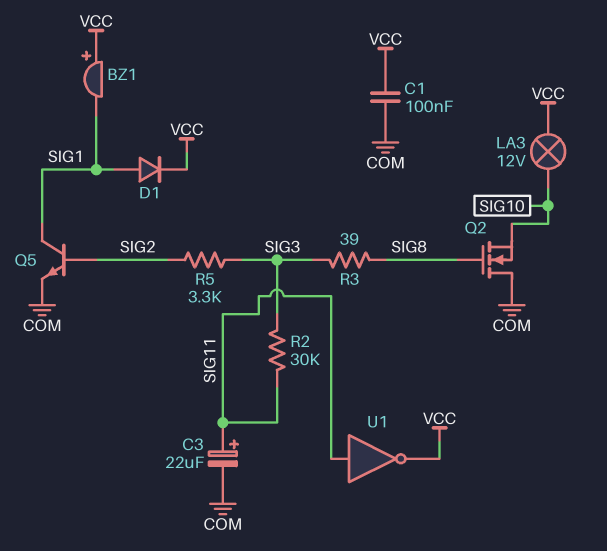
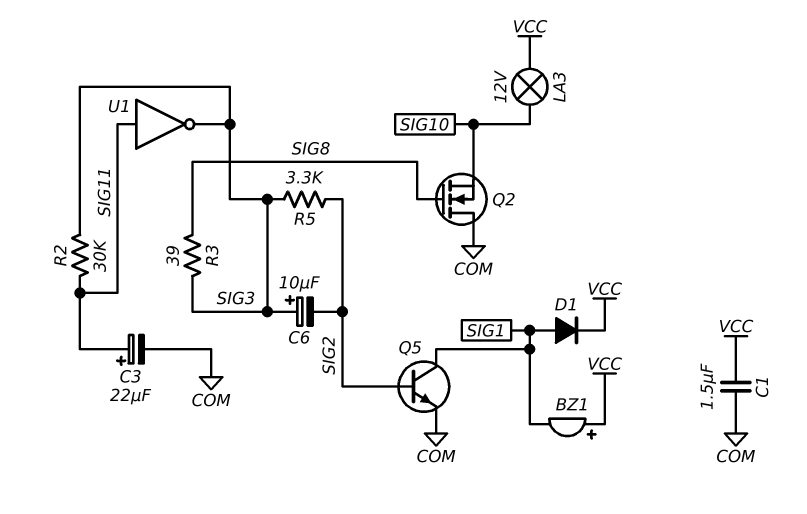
C1: 100nF (COM, VCC) -> 1.5uF (COM, VCC)
C6: none -> 10uF (plus SIG3, minus SIG2)
U1: NOT (in SIG11, out VCC) -> NOT (in SIG11, out SIG3)

